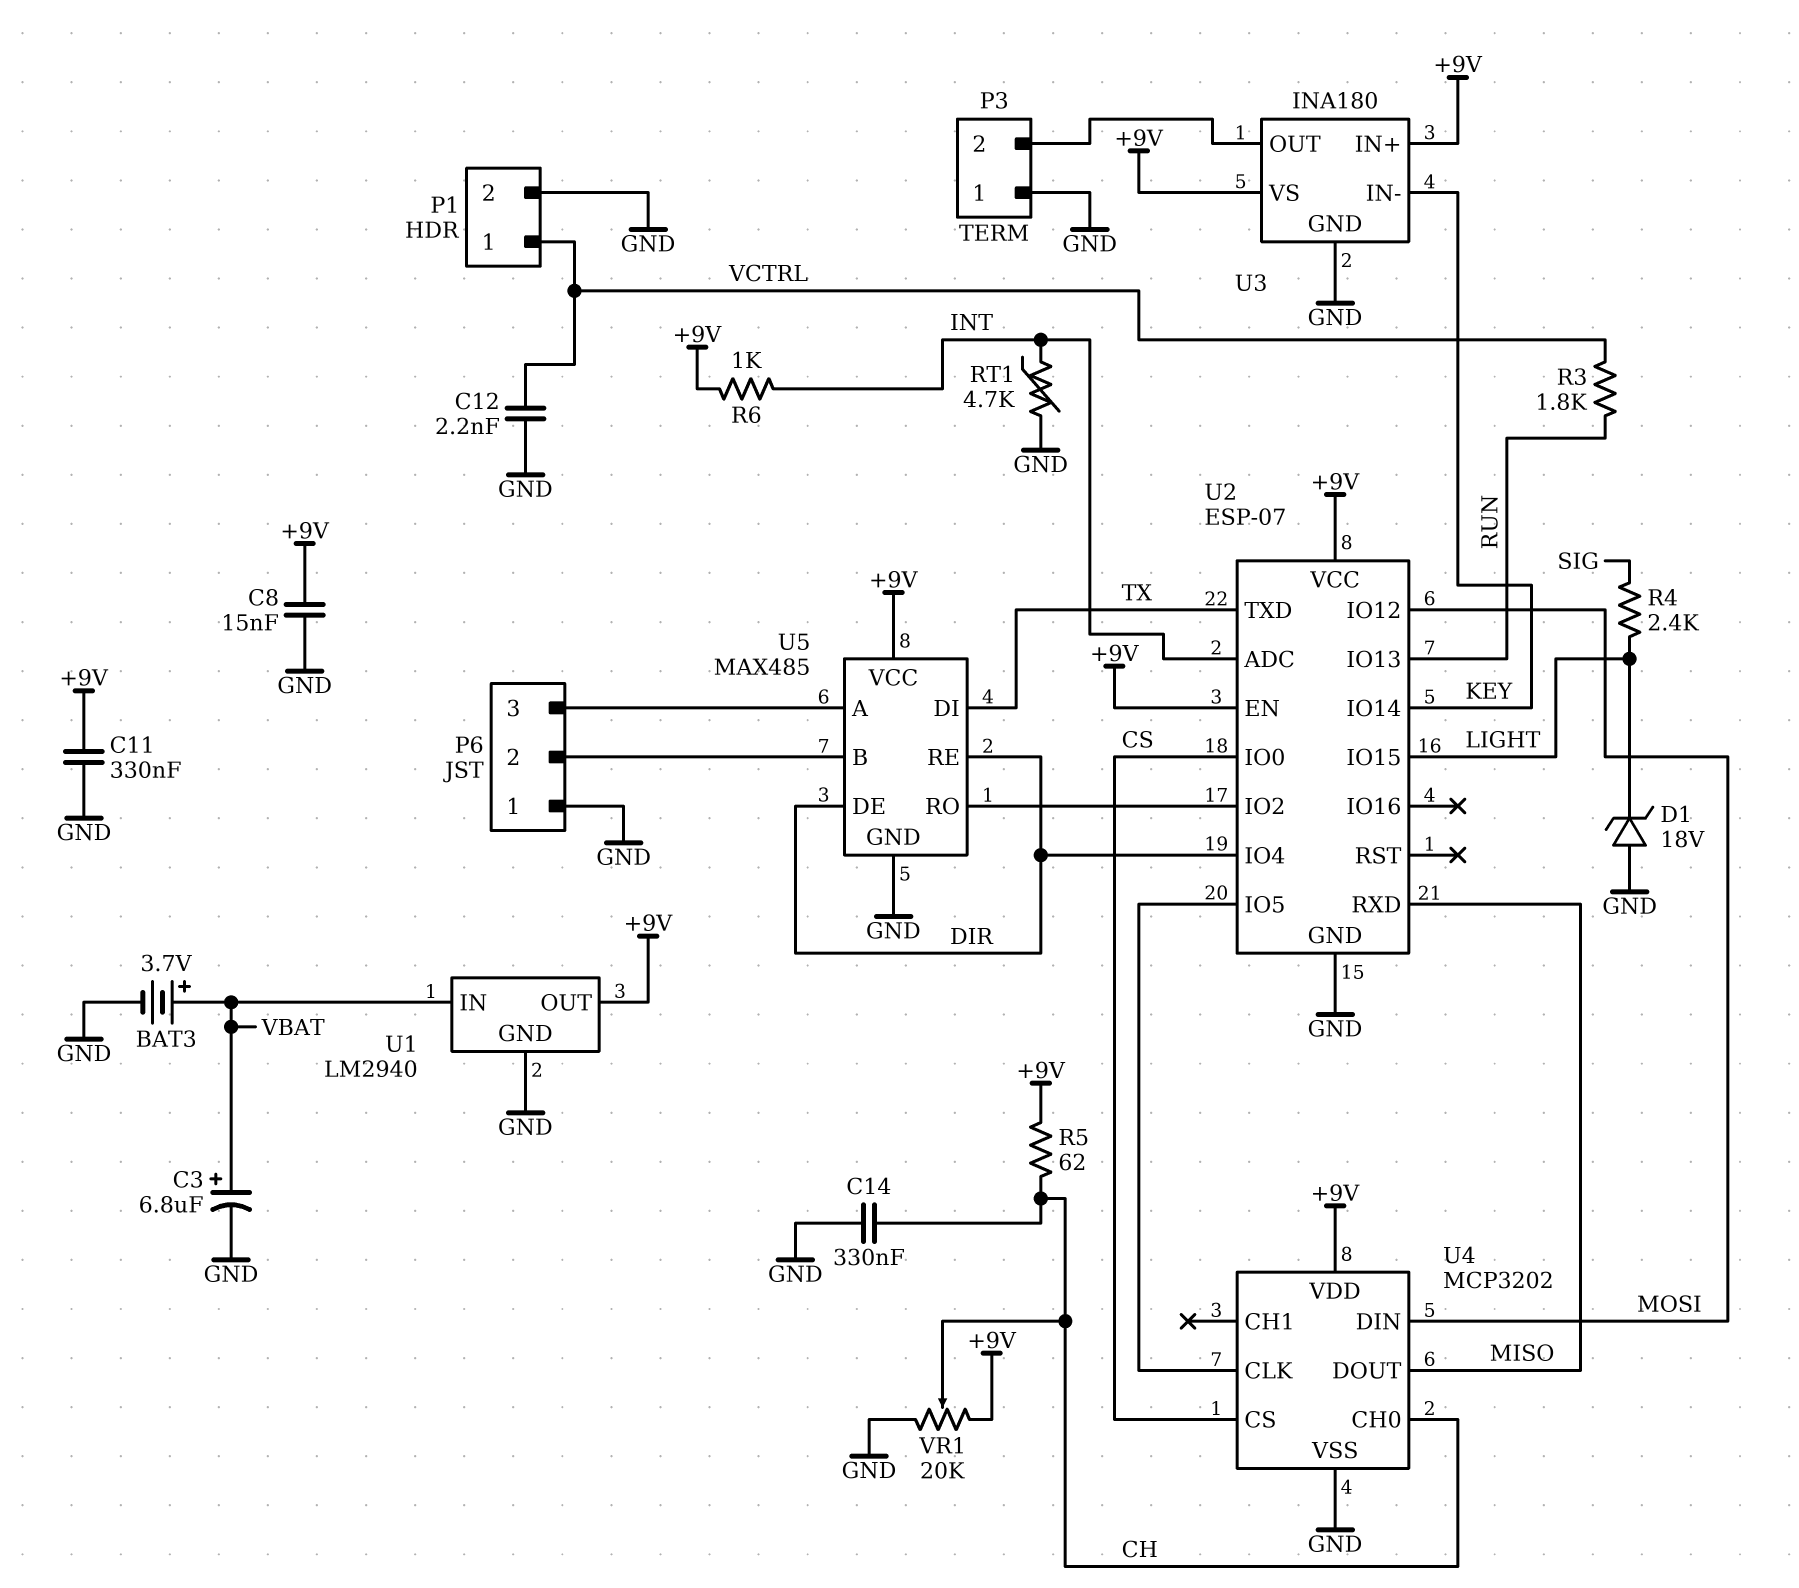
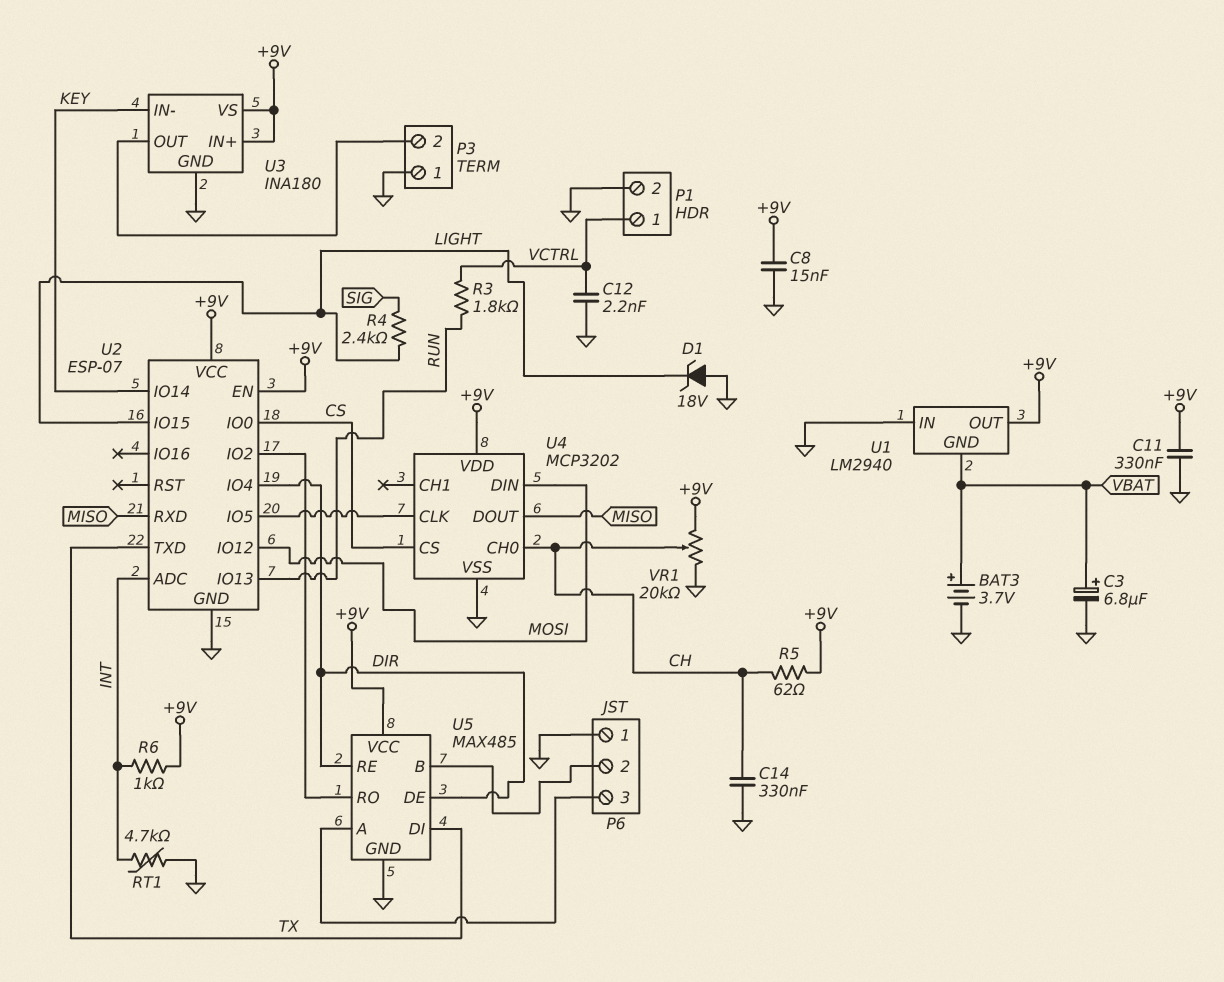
U1 pin GND: GND -> VBAT
U1 pin IN: VBAT -> GND

